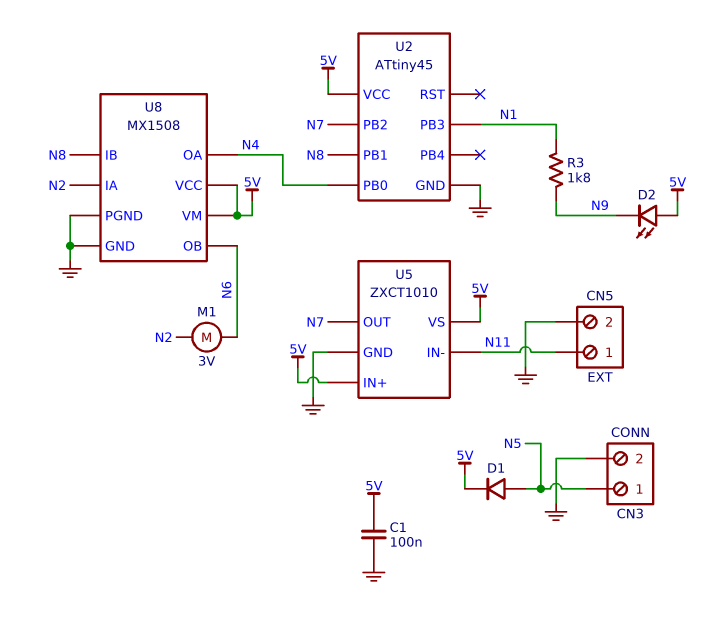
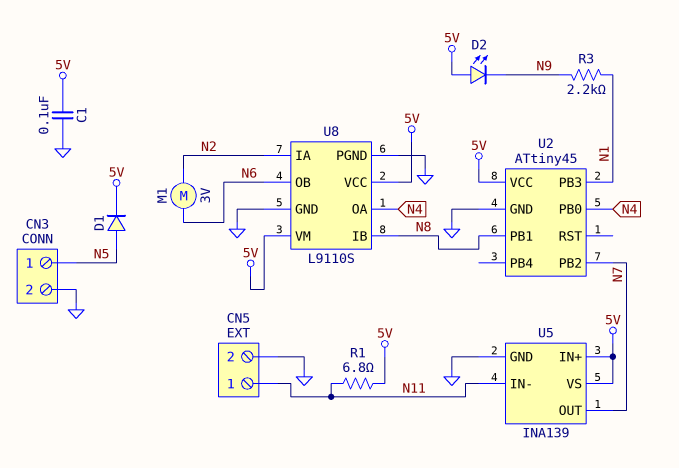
R1: none -> 6.8 (5V, N11)
R3: 1.8k (N1, N9) -> 2.2k (N1, N9)
U5: ZXCT1010 -> INA139
U8: MX1508 -> L9110S

